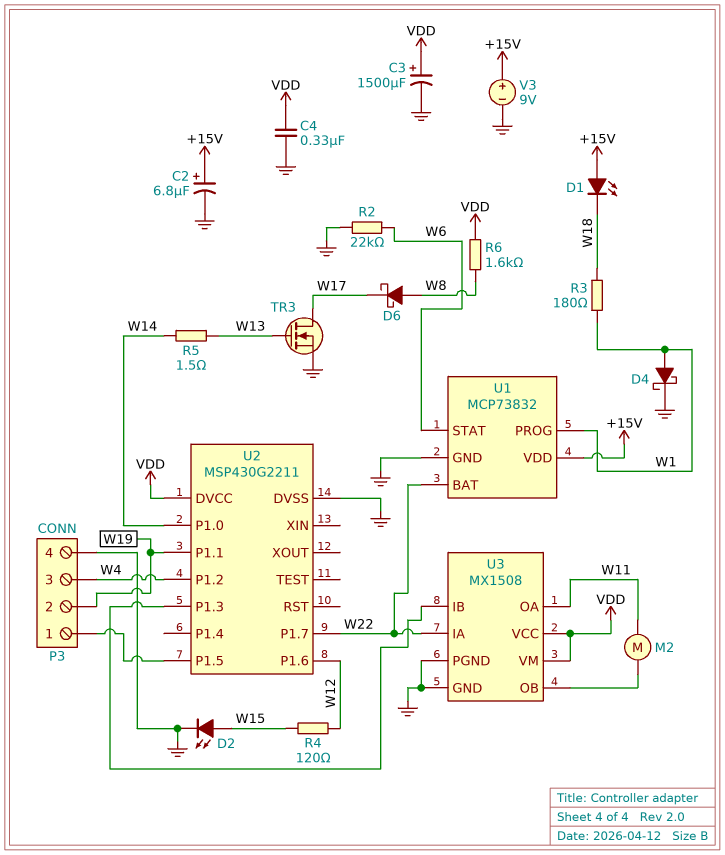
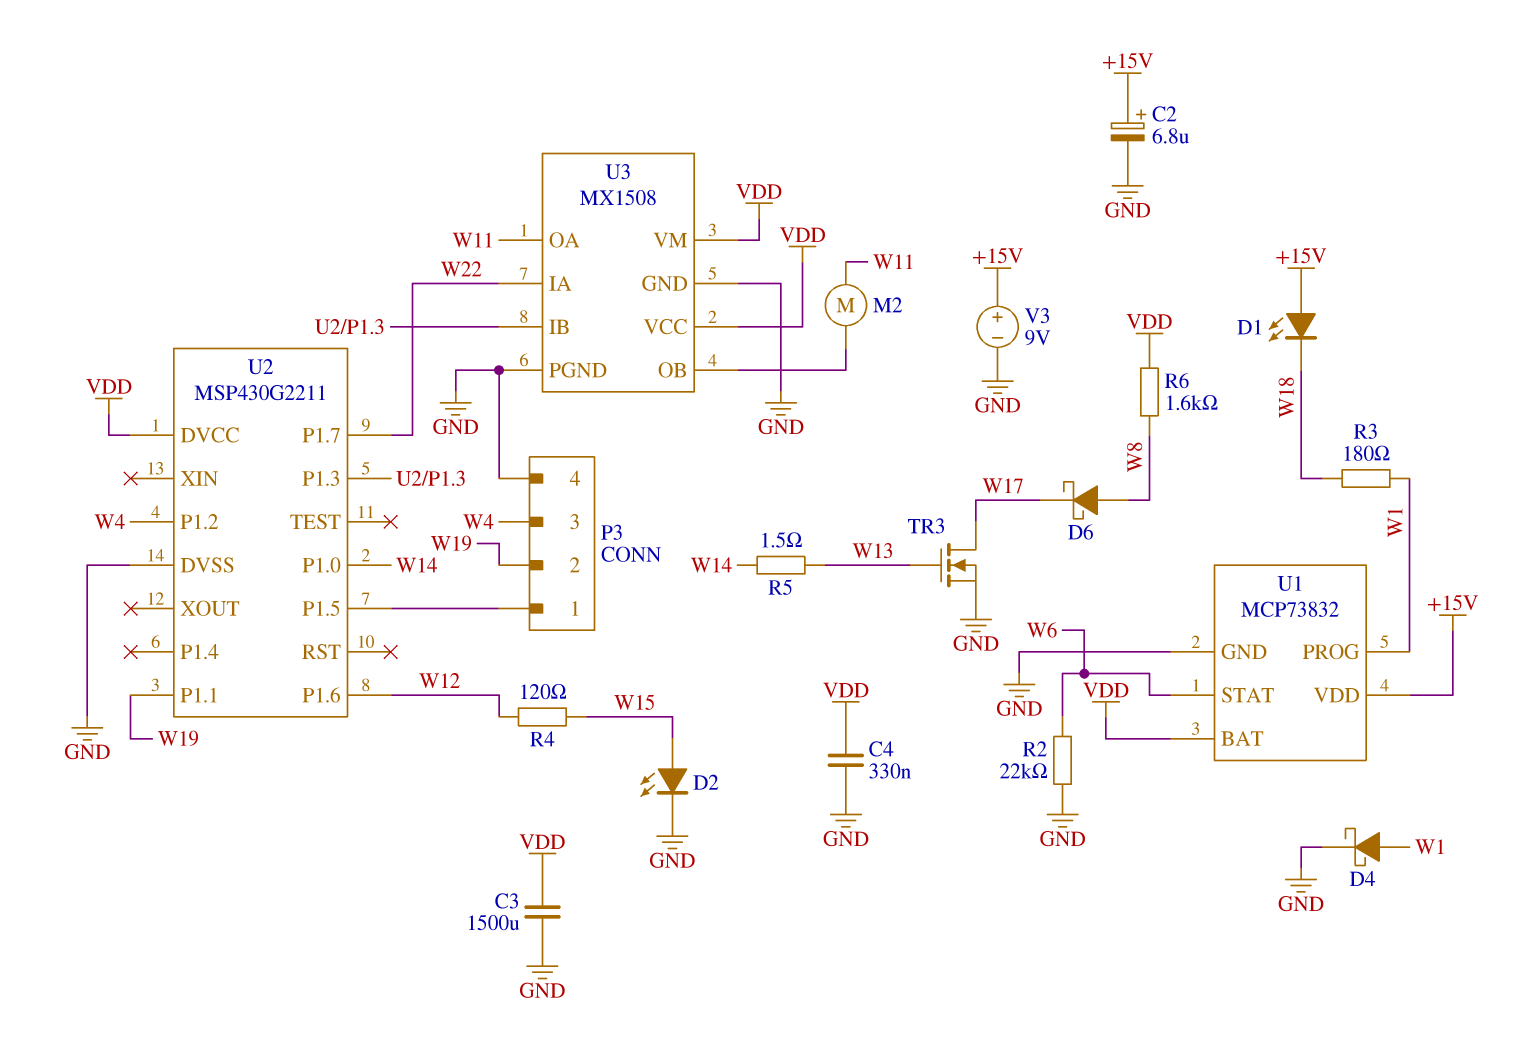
C3: 1500uF (plus VDD, minus GND) -> 1500uF (GND, VDD)
U1 pin BAT: W22 -> VDD

